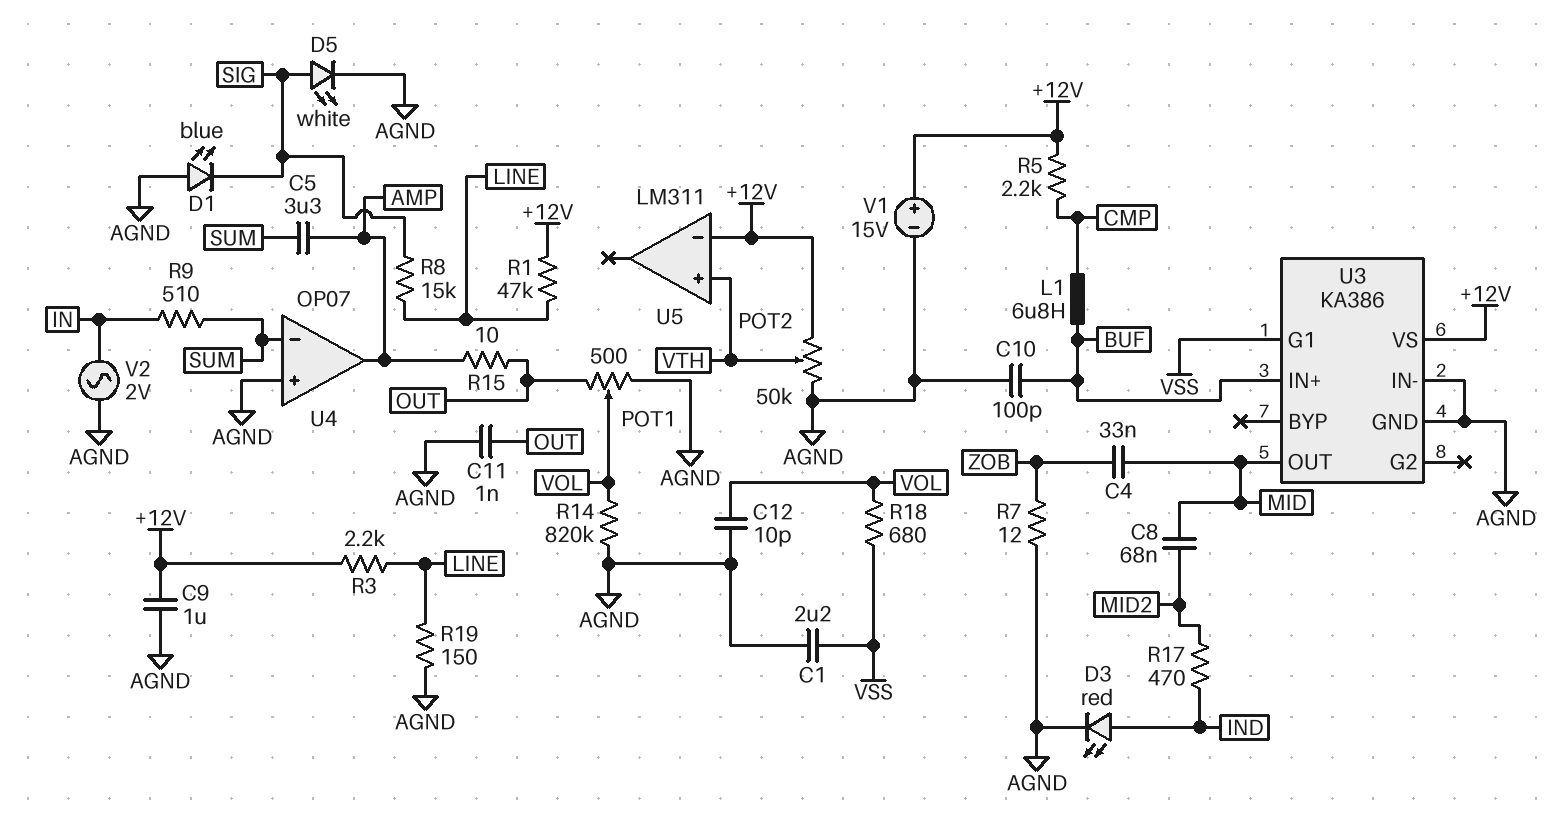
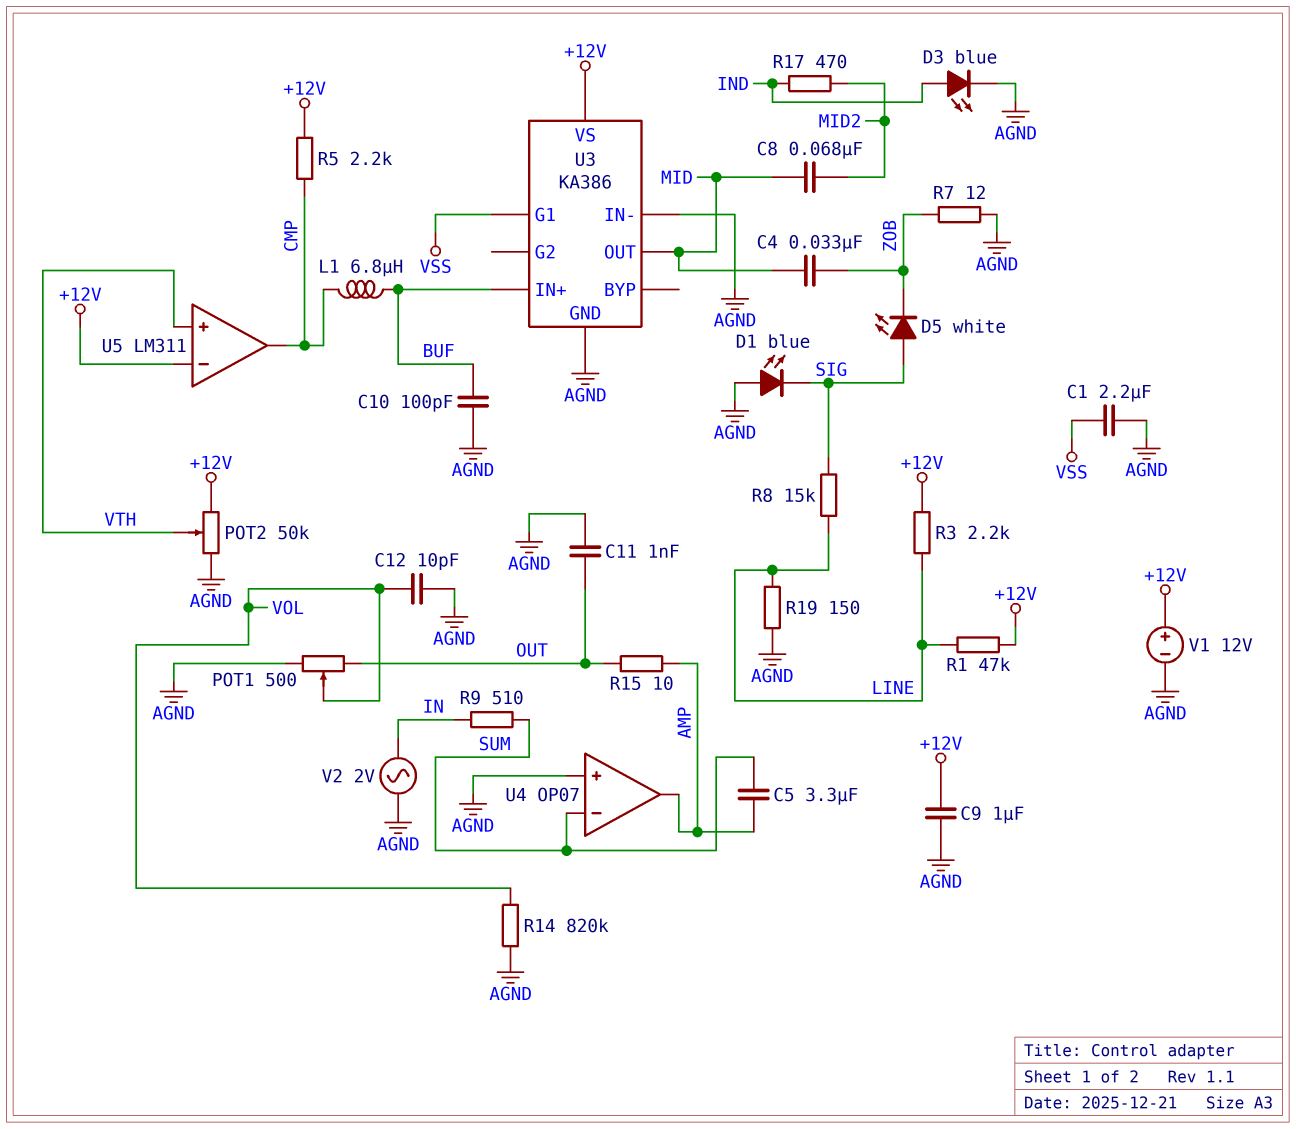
D3: LED red (A IND, K AGND) -> LED blue (A IND, K AGND)
D5: LED white (A SIG, K AGND) -> LED white (A SIG, K ZOB)
R18: 680 (VOL, VSS) -> none
U5 pin out: none -> CMP
V1: 15V (plus +12V, minus AGND) -> 12V (plus +12V, minus AGND)

